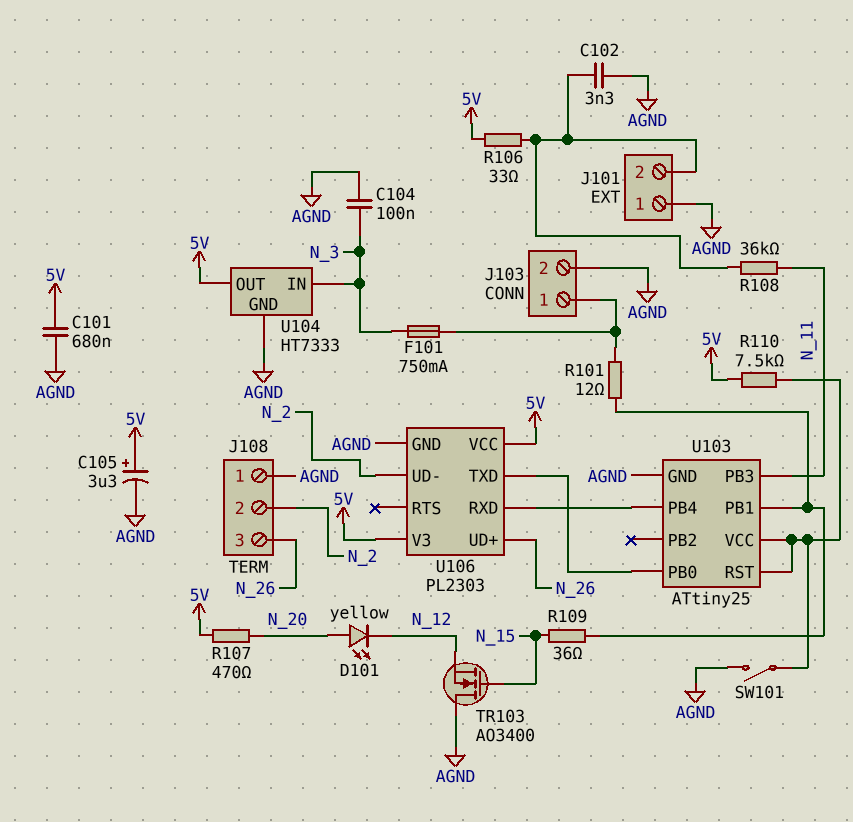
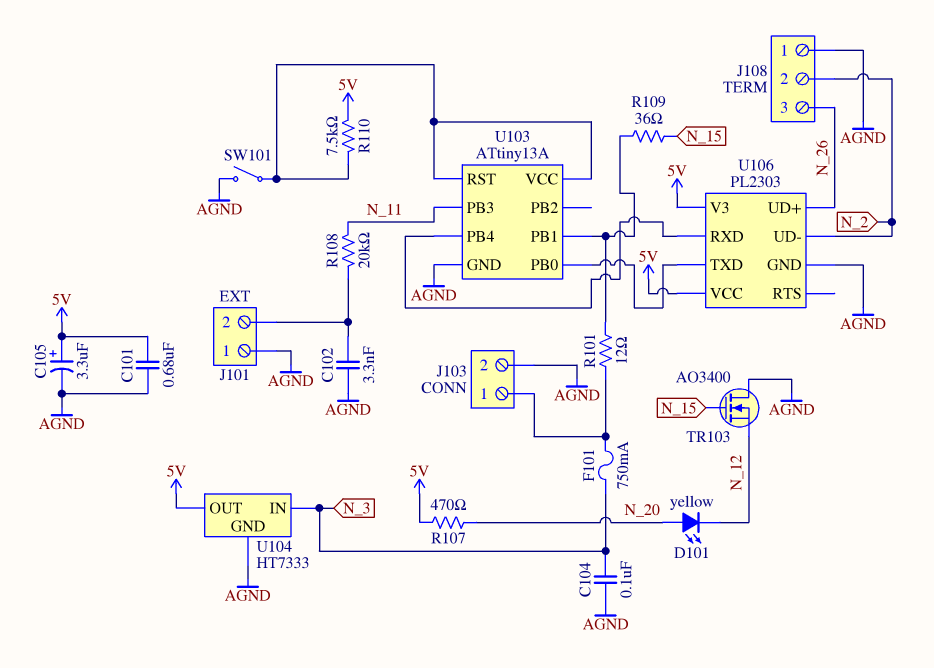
R106: 33 (5V, J101/2) -> none
R108: 36k (J101/2, N_11) -> 20k (J101/2, N_11)
U103: ATtiny25 -> ATtiny13A

